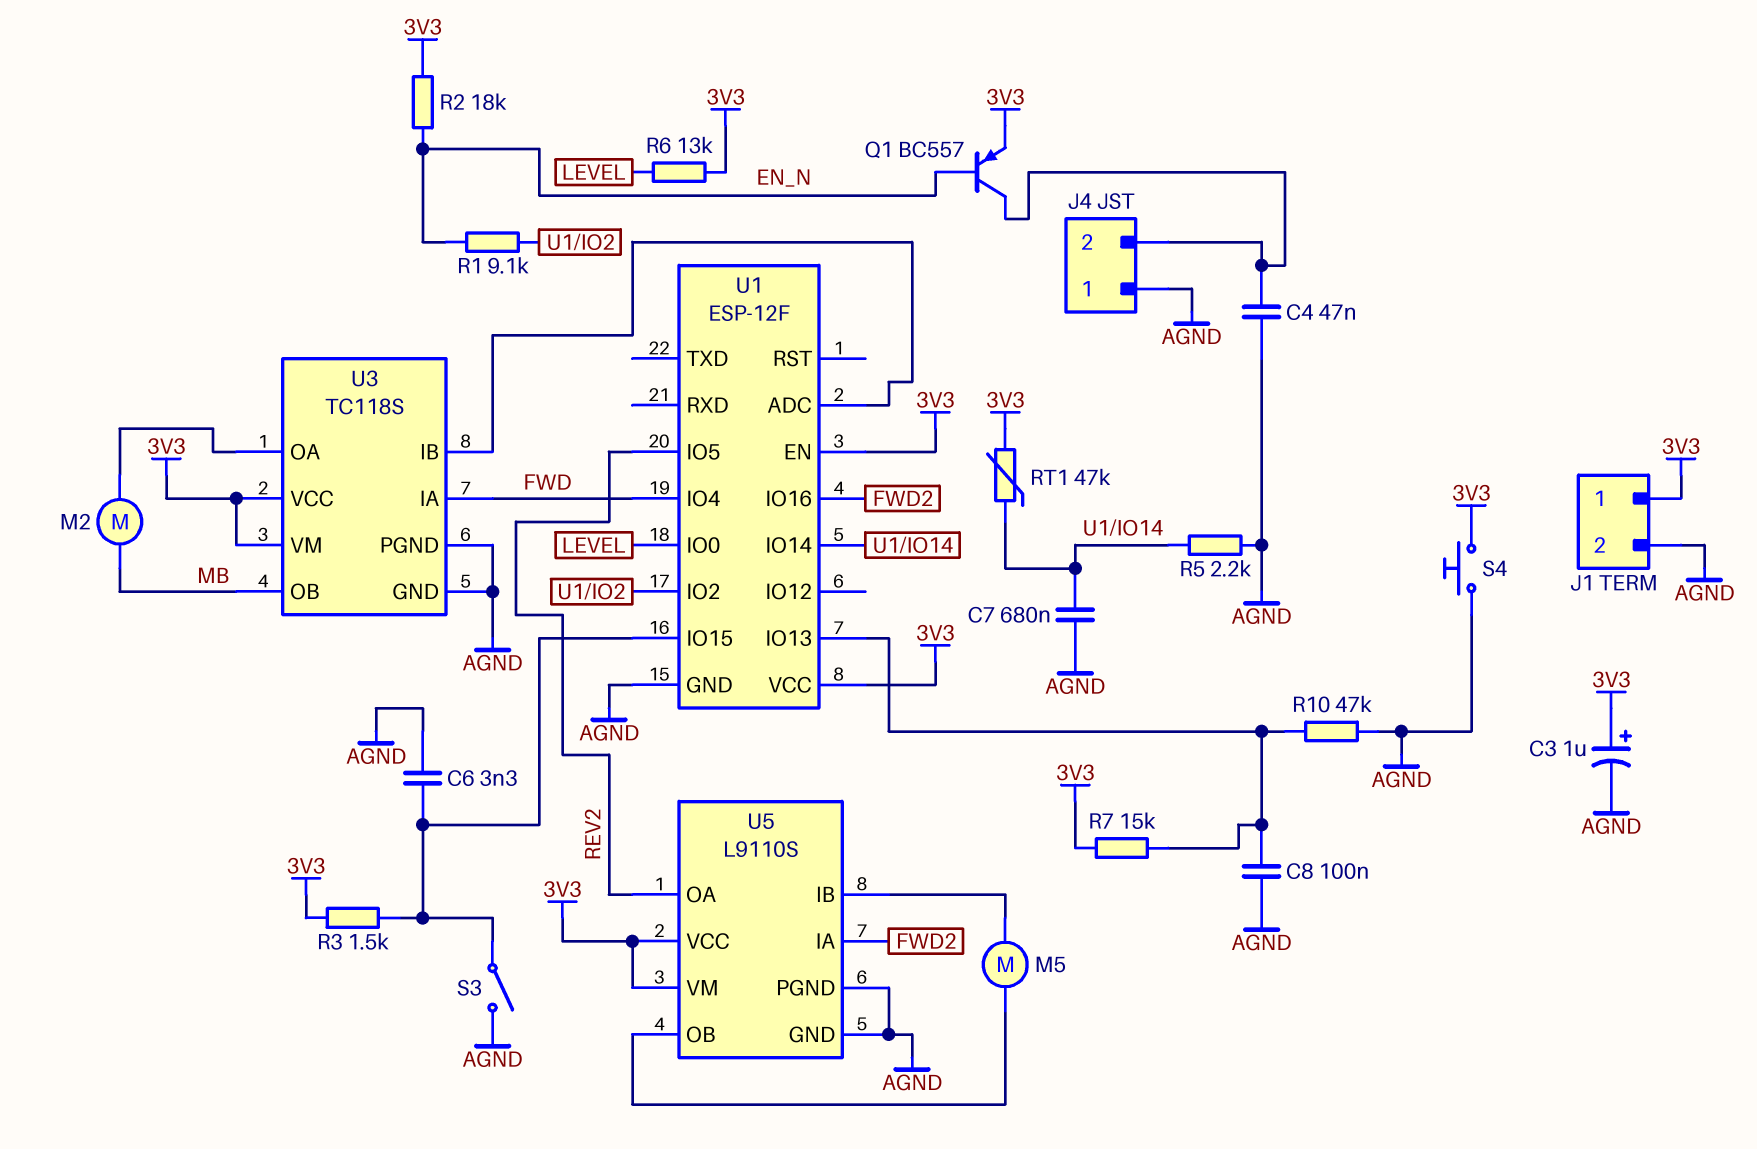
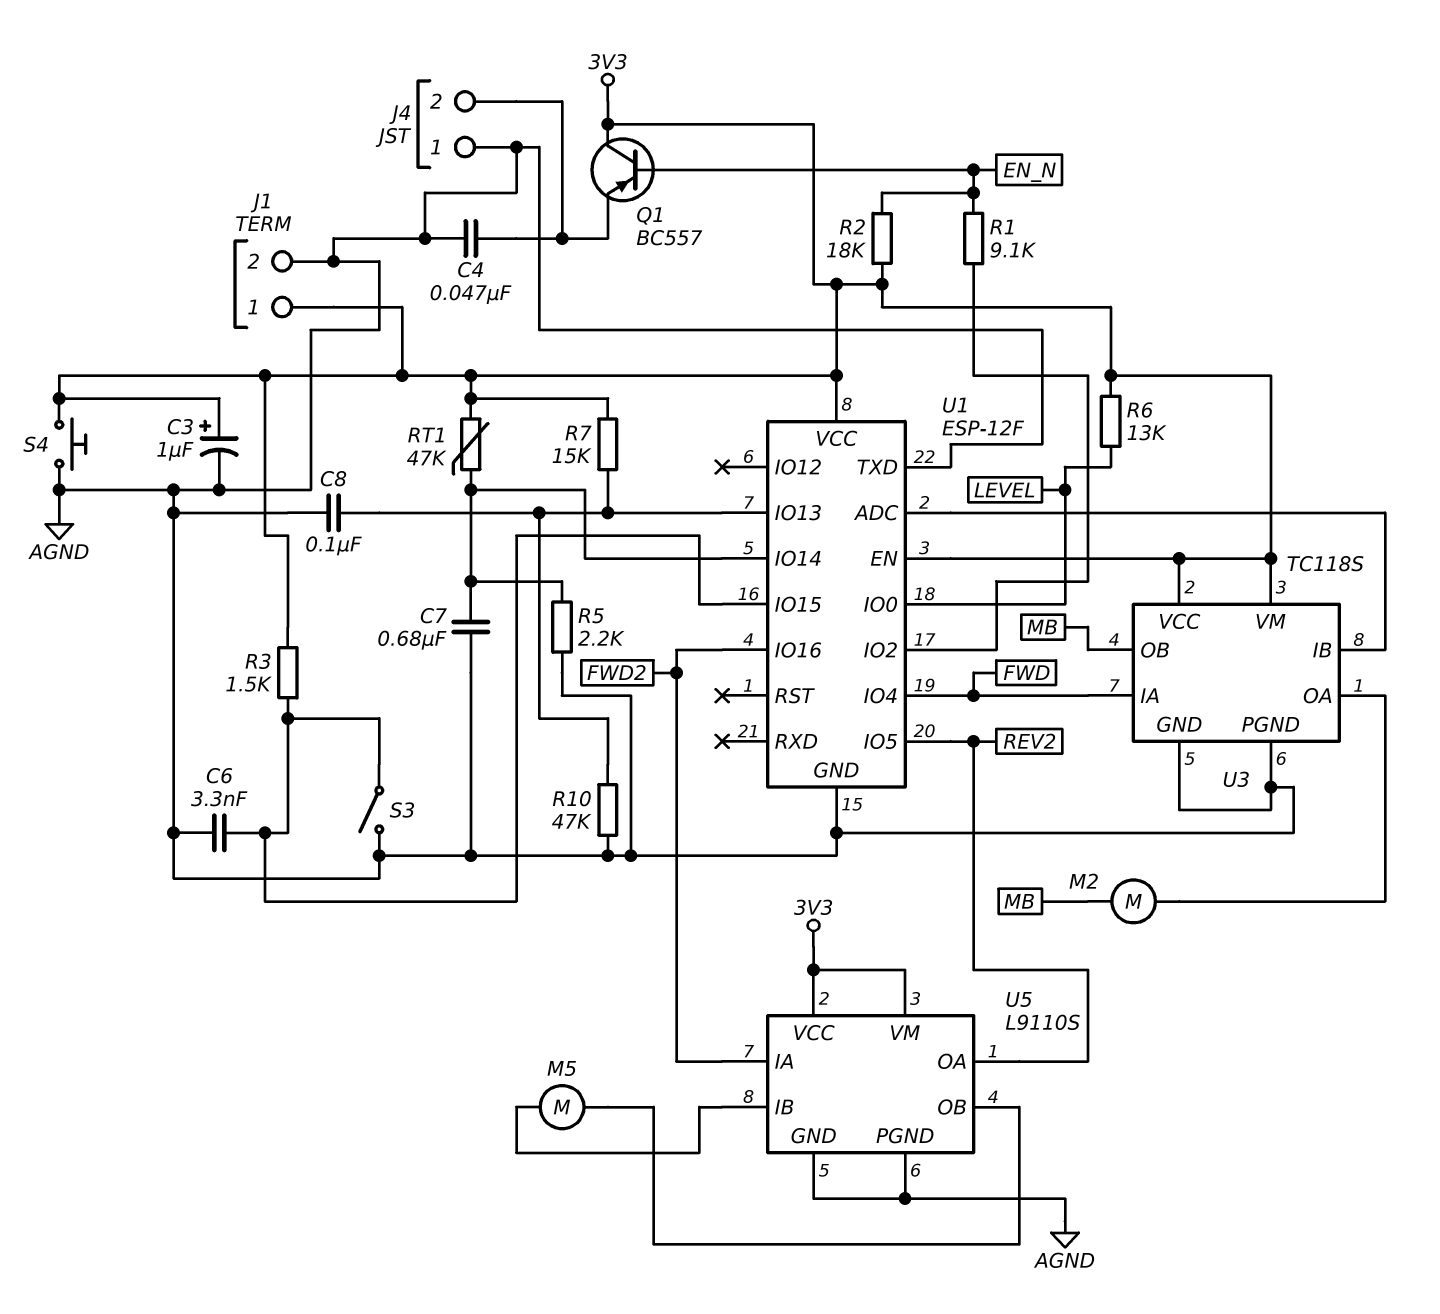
Q1: PNP BC557 (B EN_N, C J4/2, E 3V3) -> PNP BC557 (B EN_N, C 3V3, E J4/2)
U1 pin TXD: none -> AGND

